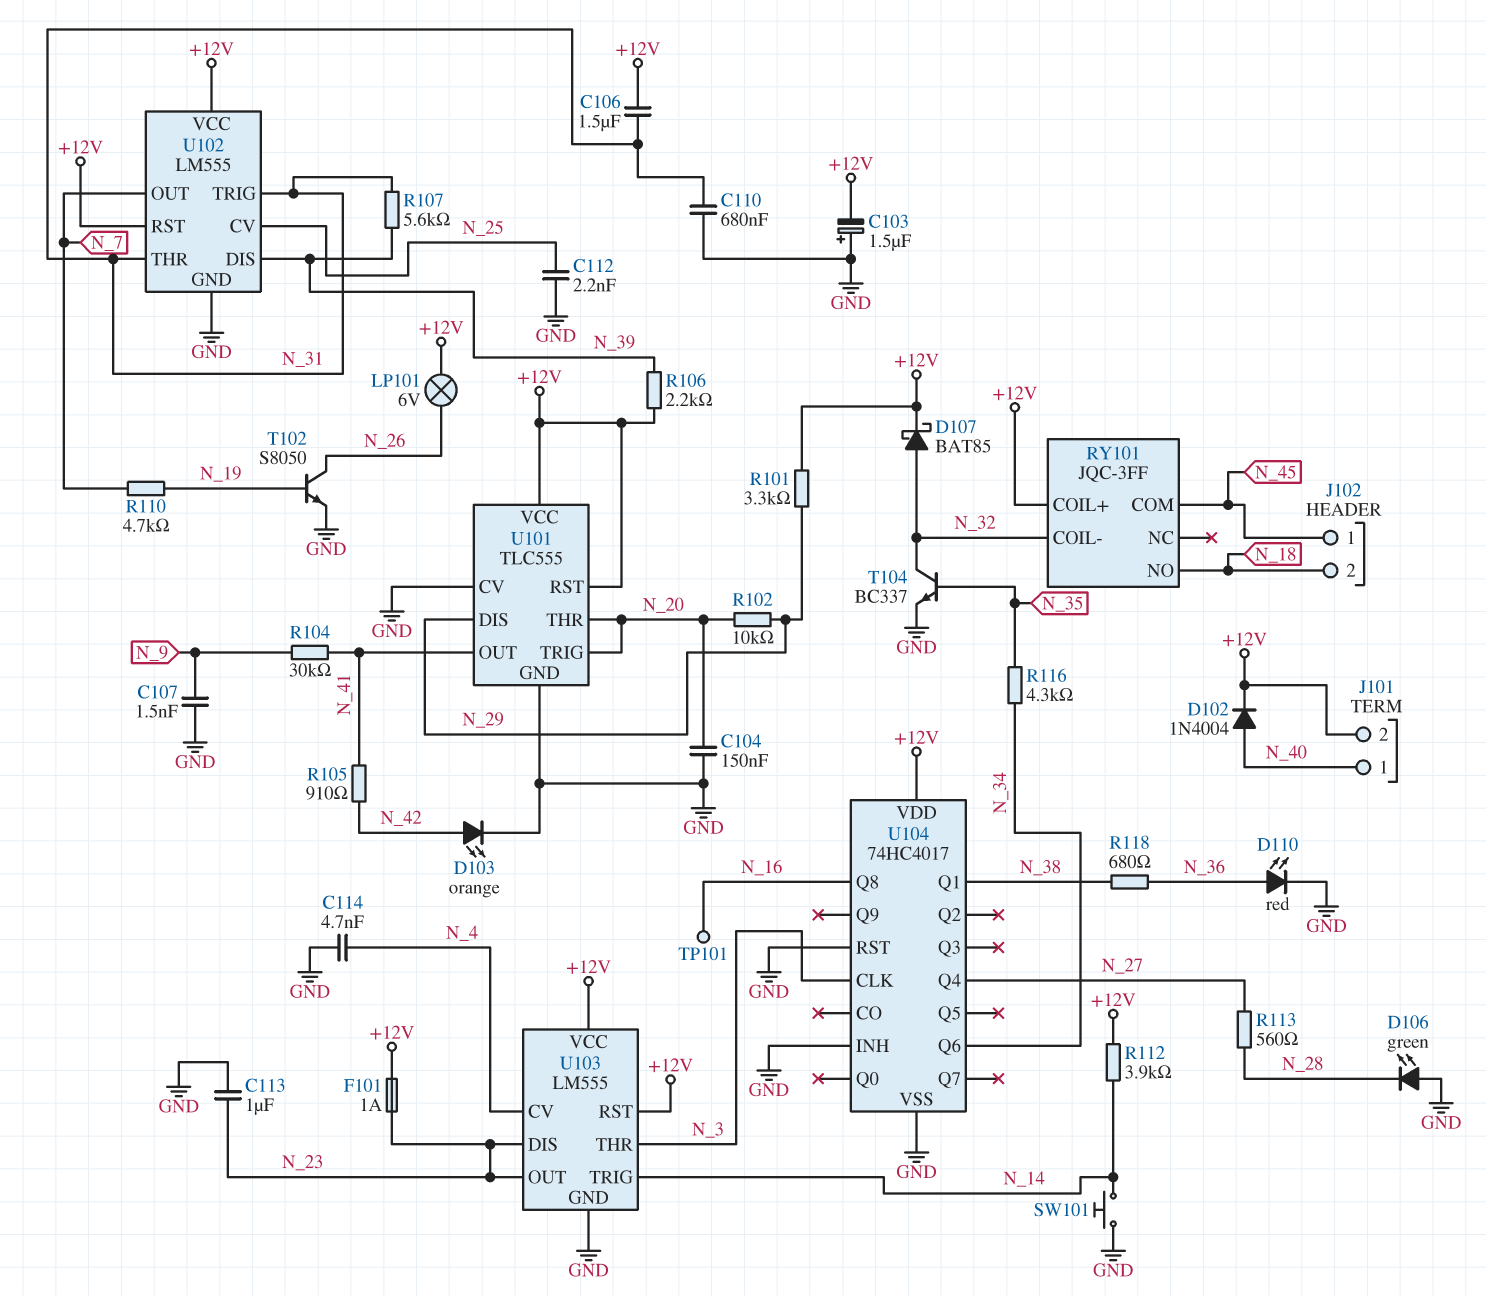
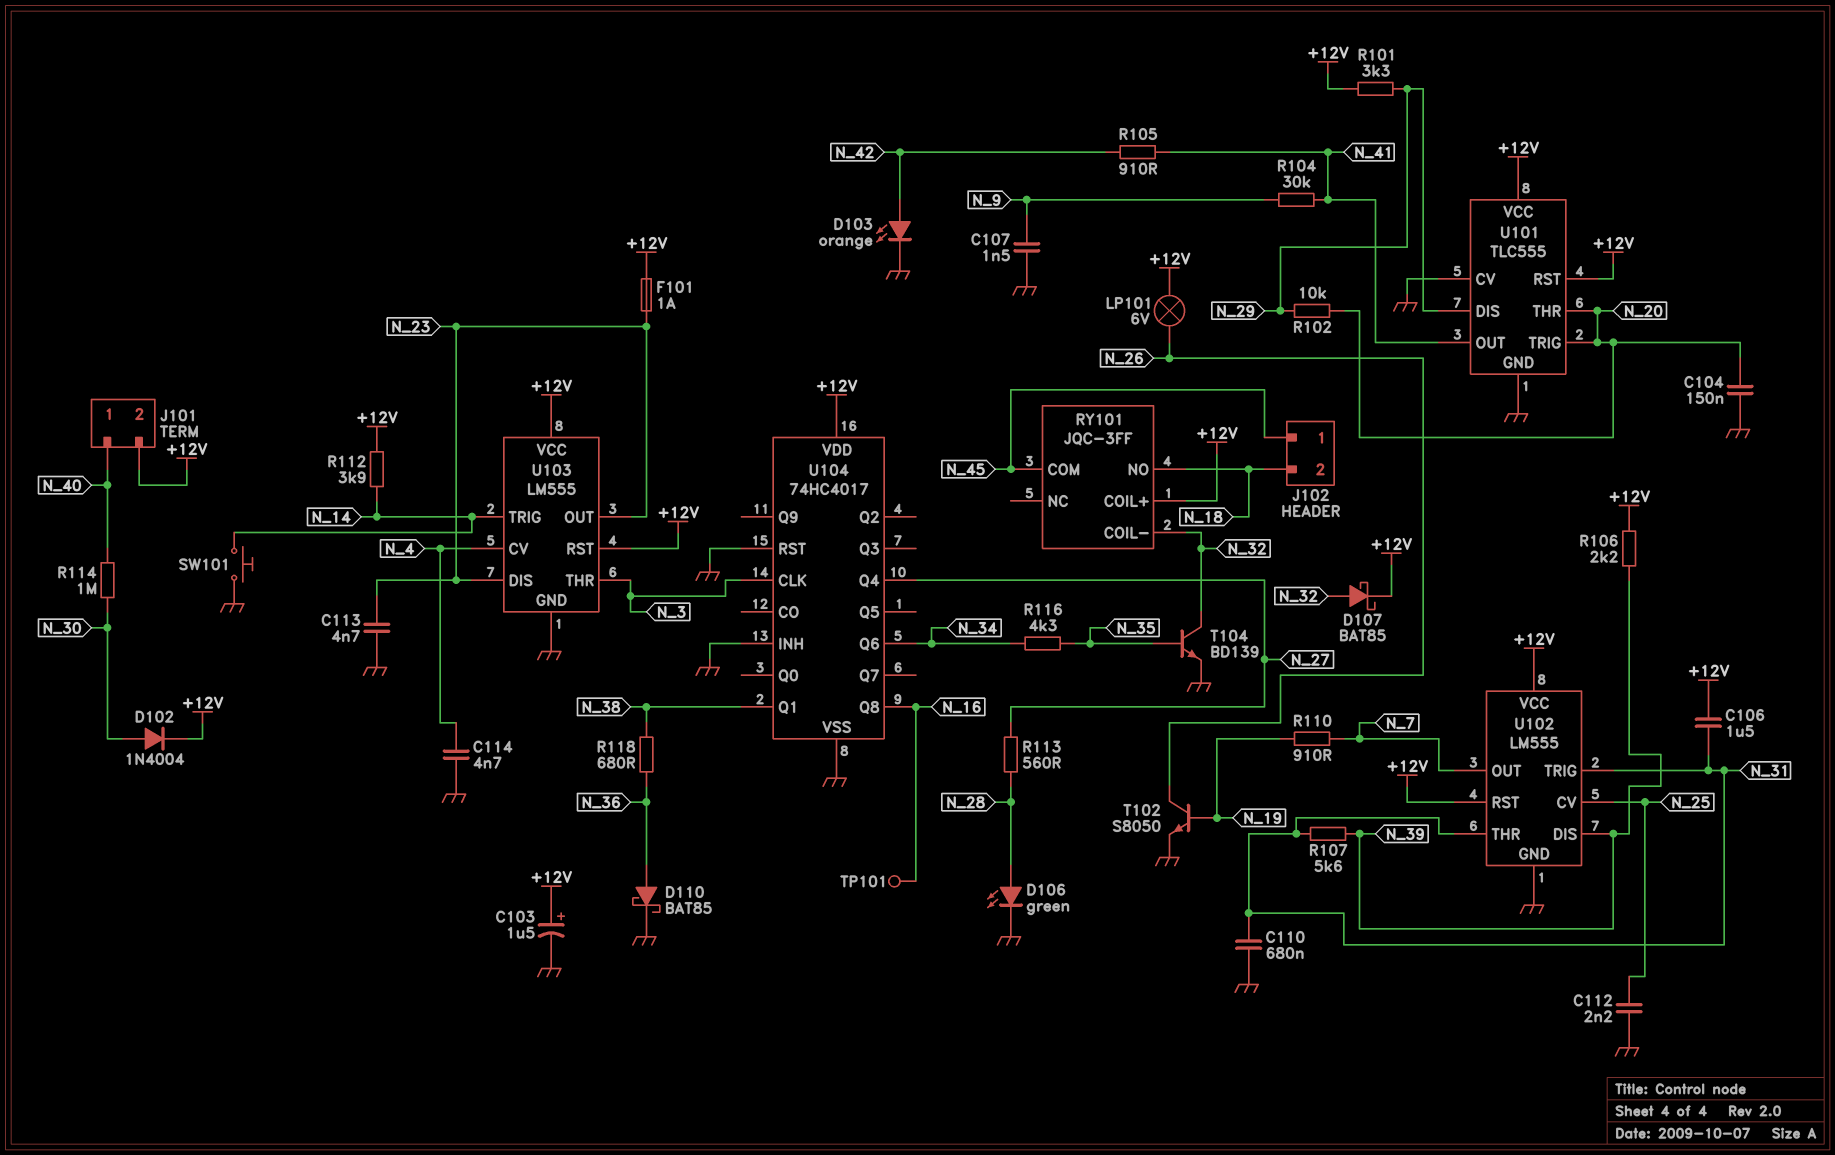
C103: 1.5uF (plus GND, minus +12V) -> 1.5uF (plus +12V, minus GND)
C113: 1uF (GND, N_23) -> 4.7nF (GND, N_23)
D102: diode 1N4004 (A N_40, K +12V) -> diode 1N4004 (A N_30, K +12V)
D106: LED green (A GND, K N_28) -> LED green (A N_28, K GND)
D110: LED red (A N_36, K GND) -> schottky BAT85 (A N_36, K GND)
R110: 4.7k (N_7, N_19) -> 910 (N_7, N_19)
R114: none -> 1M (N_30, N_40)
T104: NPN BC337 (B N_35, C N_32, E GND) -> NPN BD139 (B N_35, C N_32, E GND)

